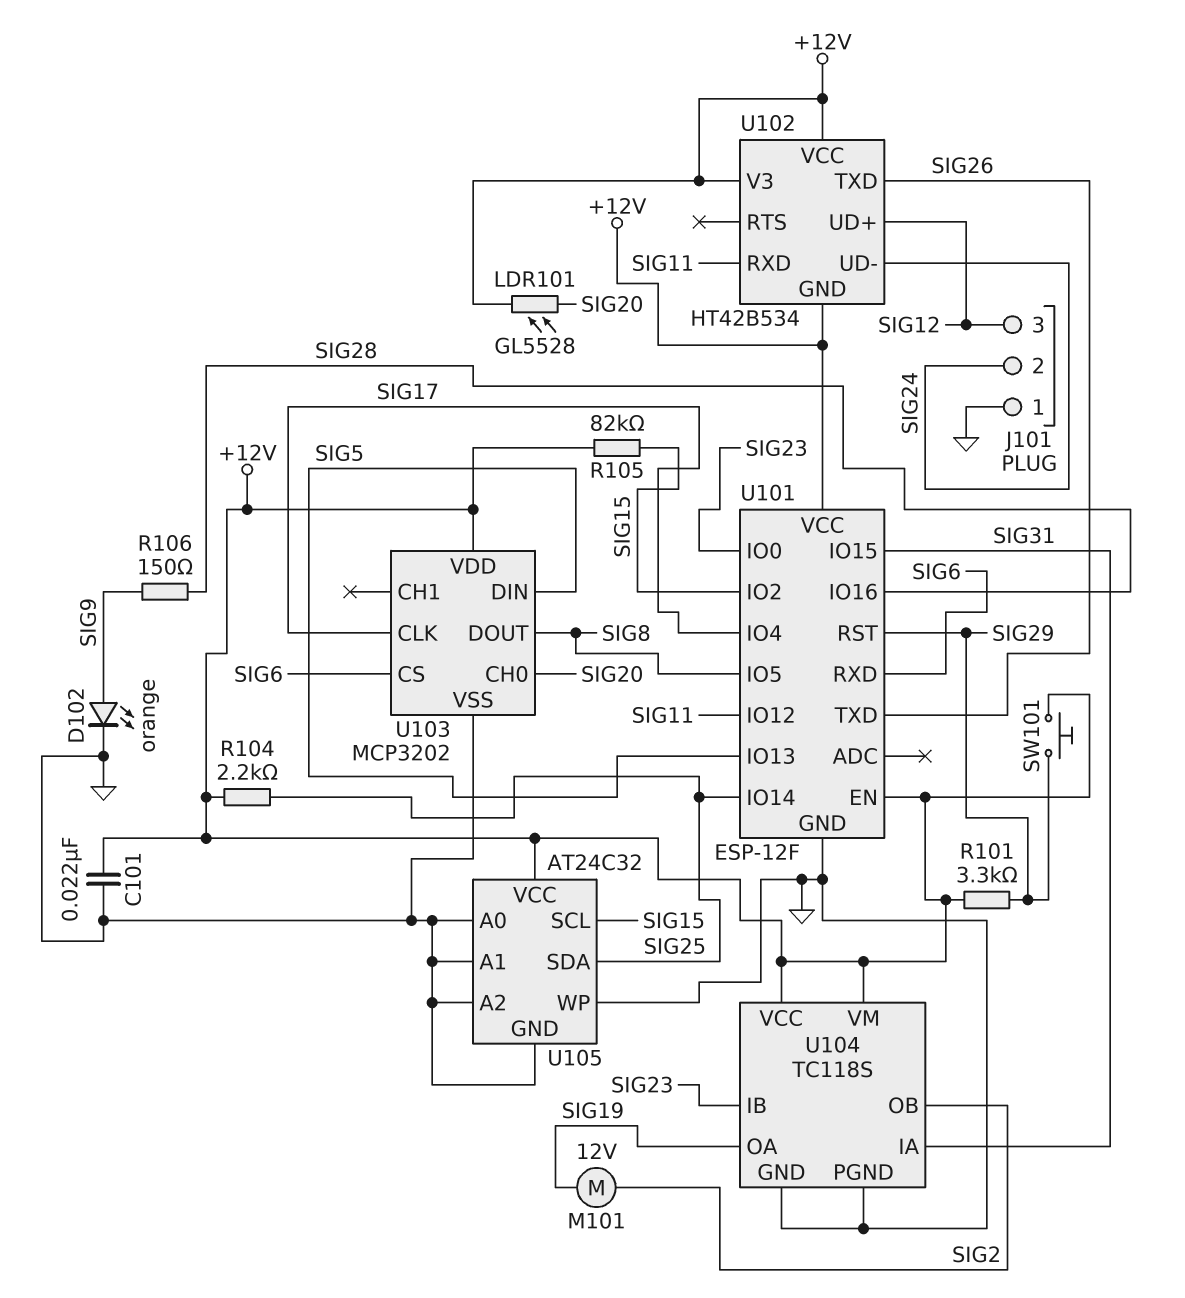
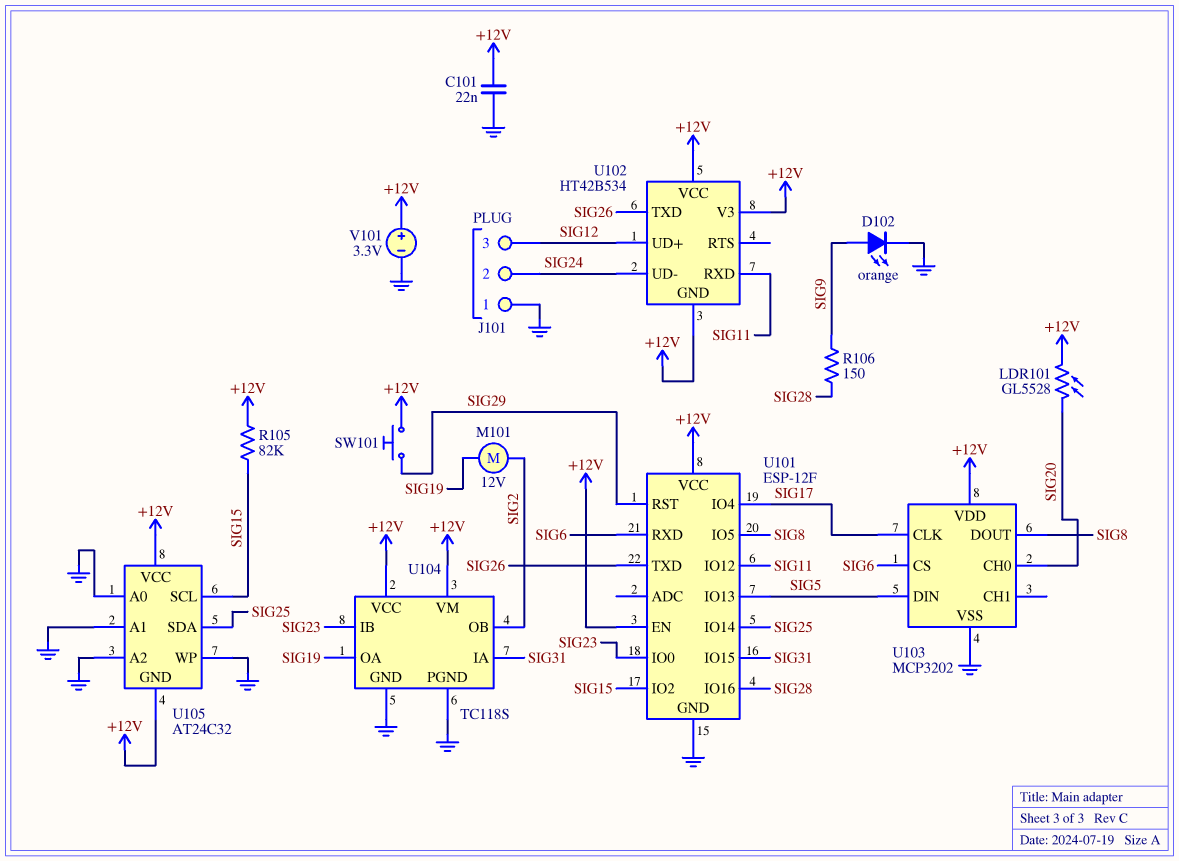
R101: 3.3k (+12V, SIG29) -> none
R104: 2.2k (+12V, SIG25) -> none
U105 pin GND: GND -> +12V
V101: none -> 3.3V (plus +12V, minus GND)

